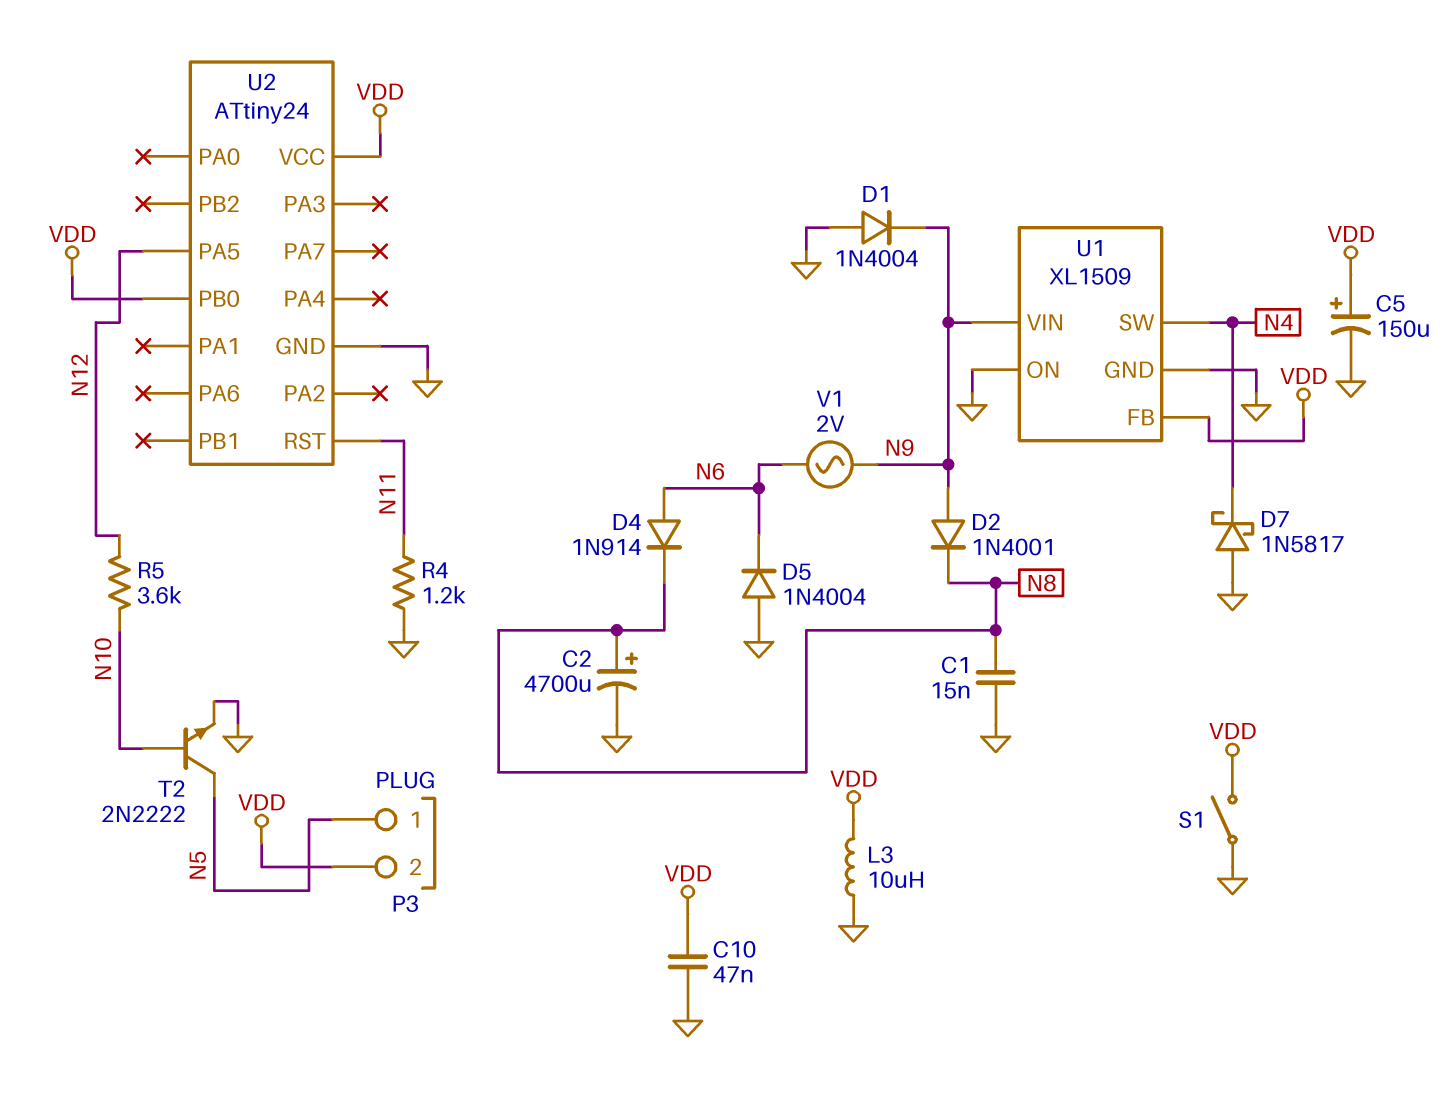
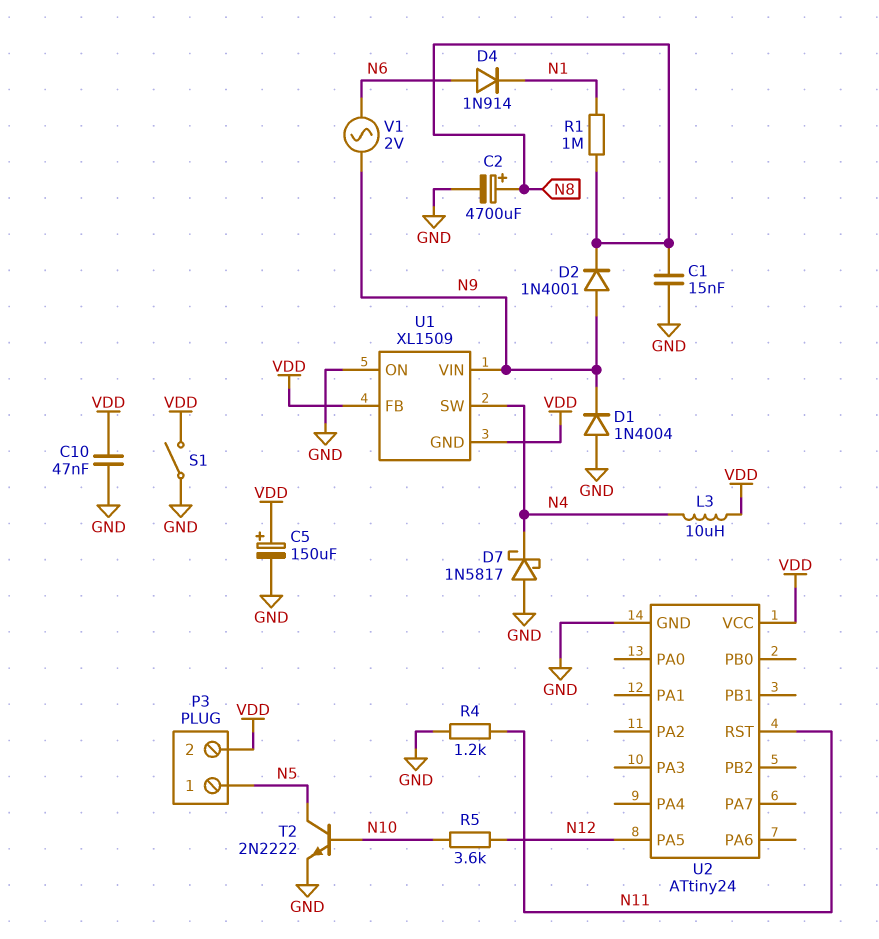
D4: diode 1N914 (A N6, K N8) -> diode 1N914 (A N6, K N1)
D5: diode 1N4004 (A GND, K N6) -> none
L3: 10uH (GND, VDD) -> 10uH (N4, VDD)
R1: none -> 1M (N1, N8)
U1 pin GND: GND -> VDD
U2 pin PB0: VDD -> none

